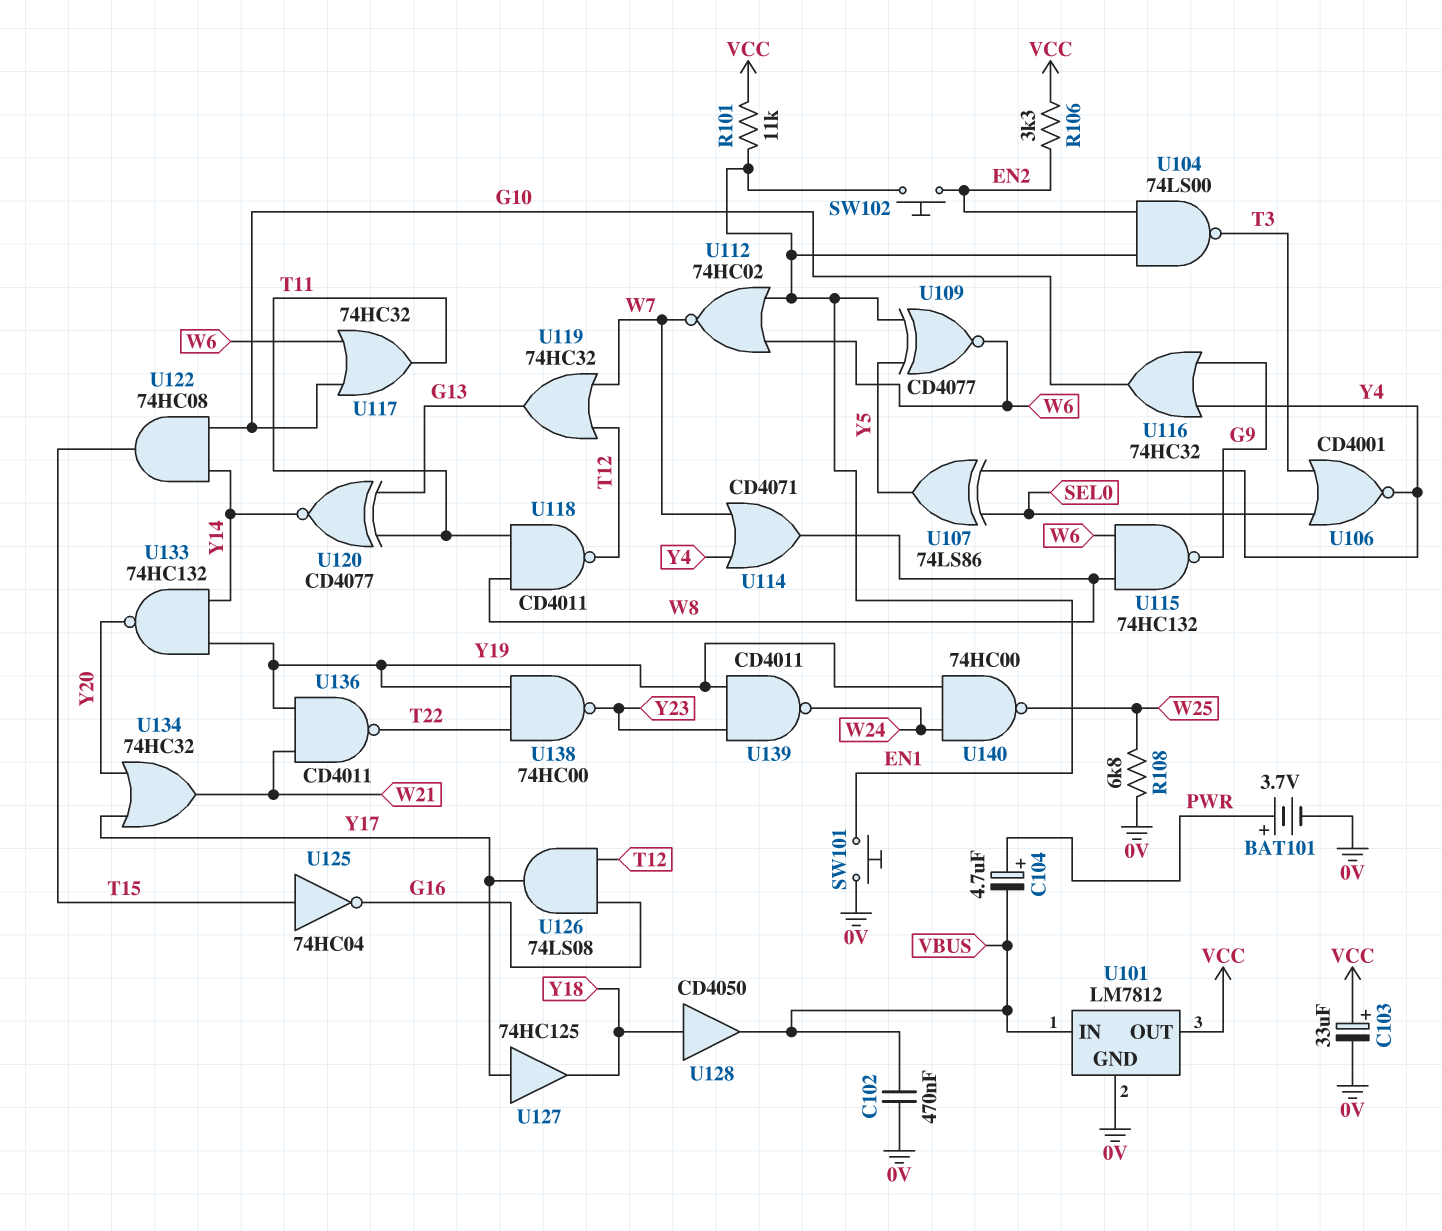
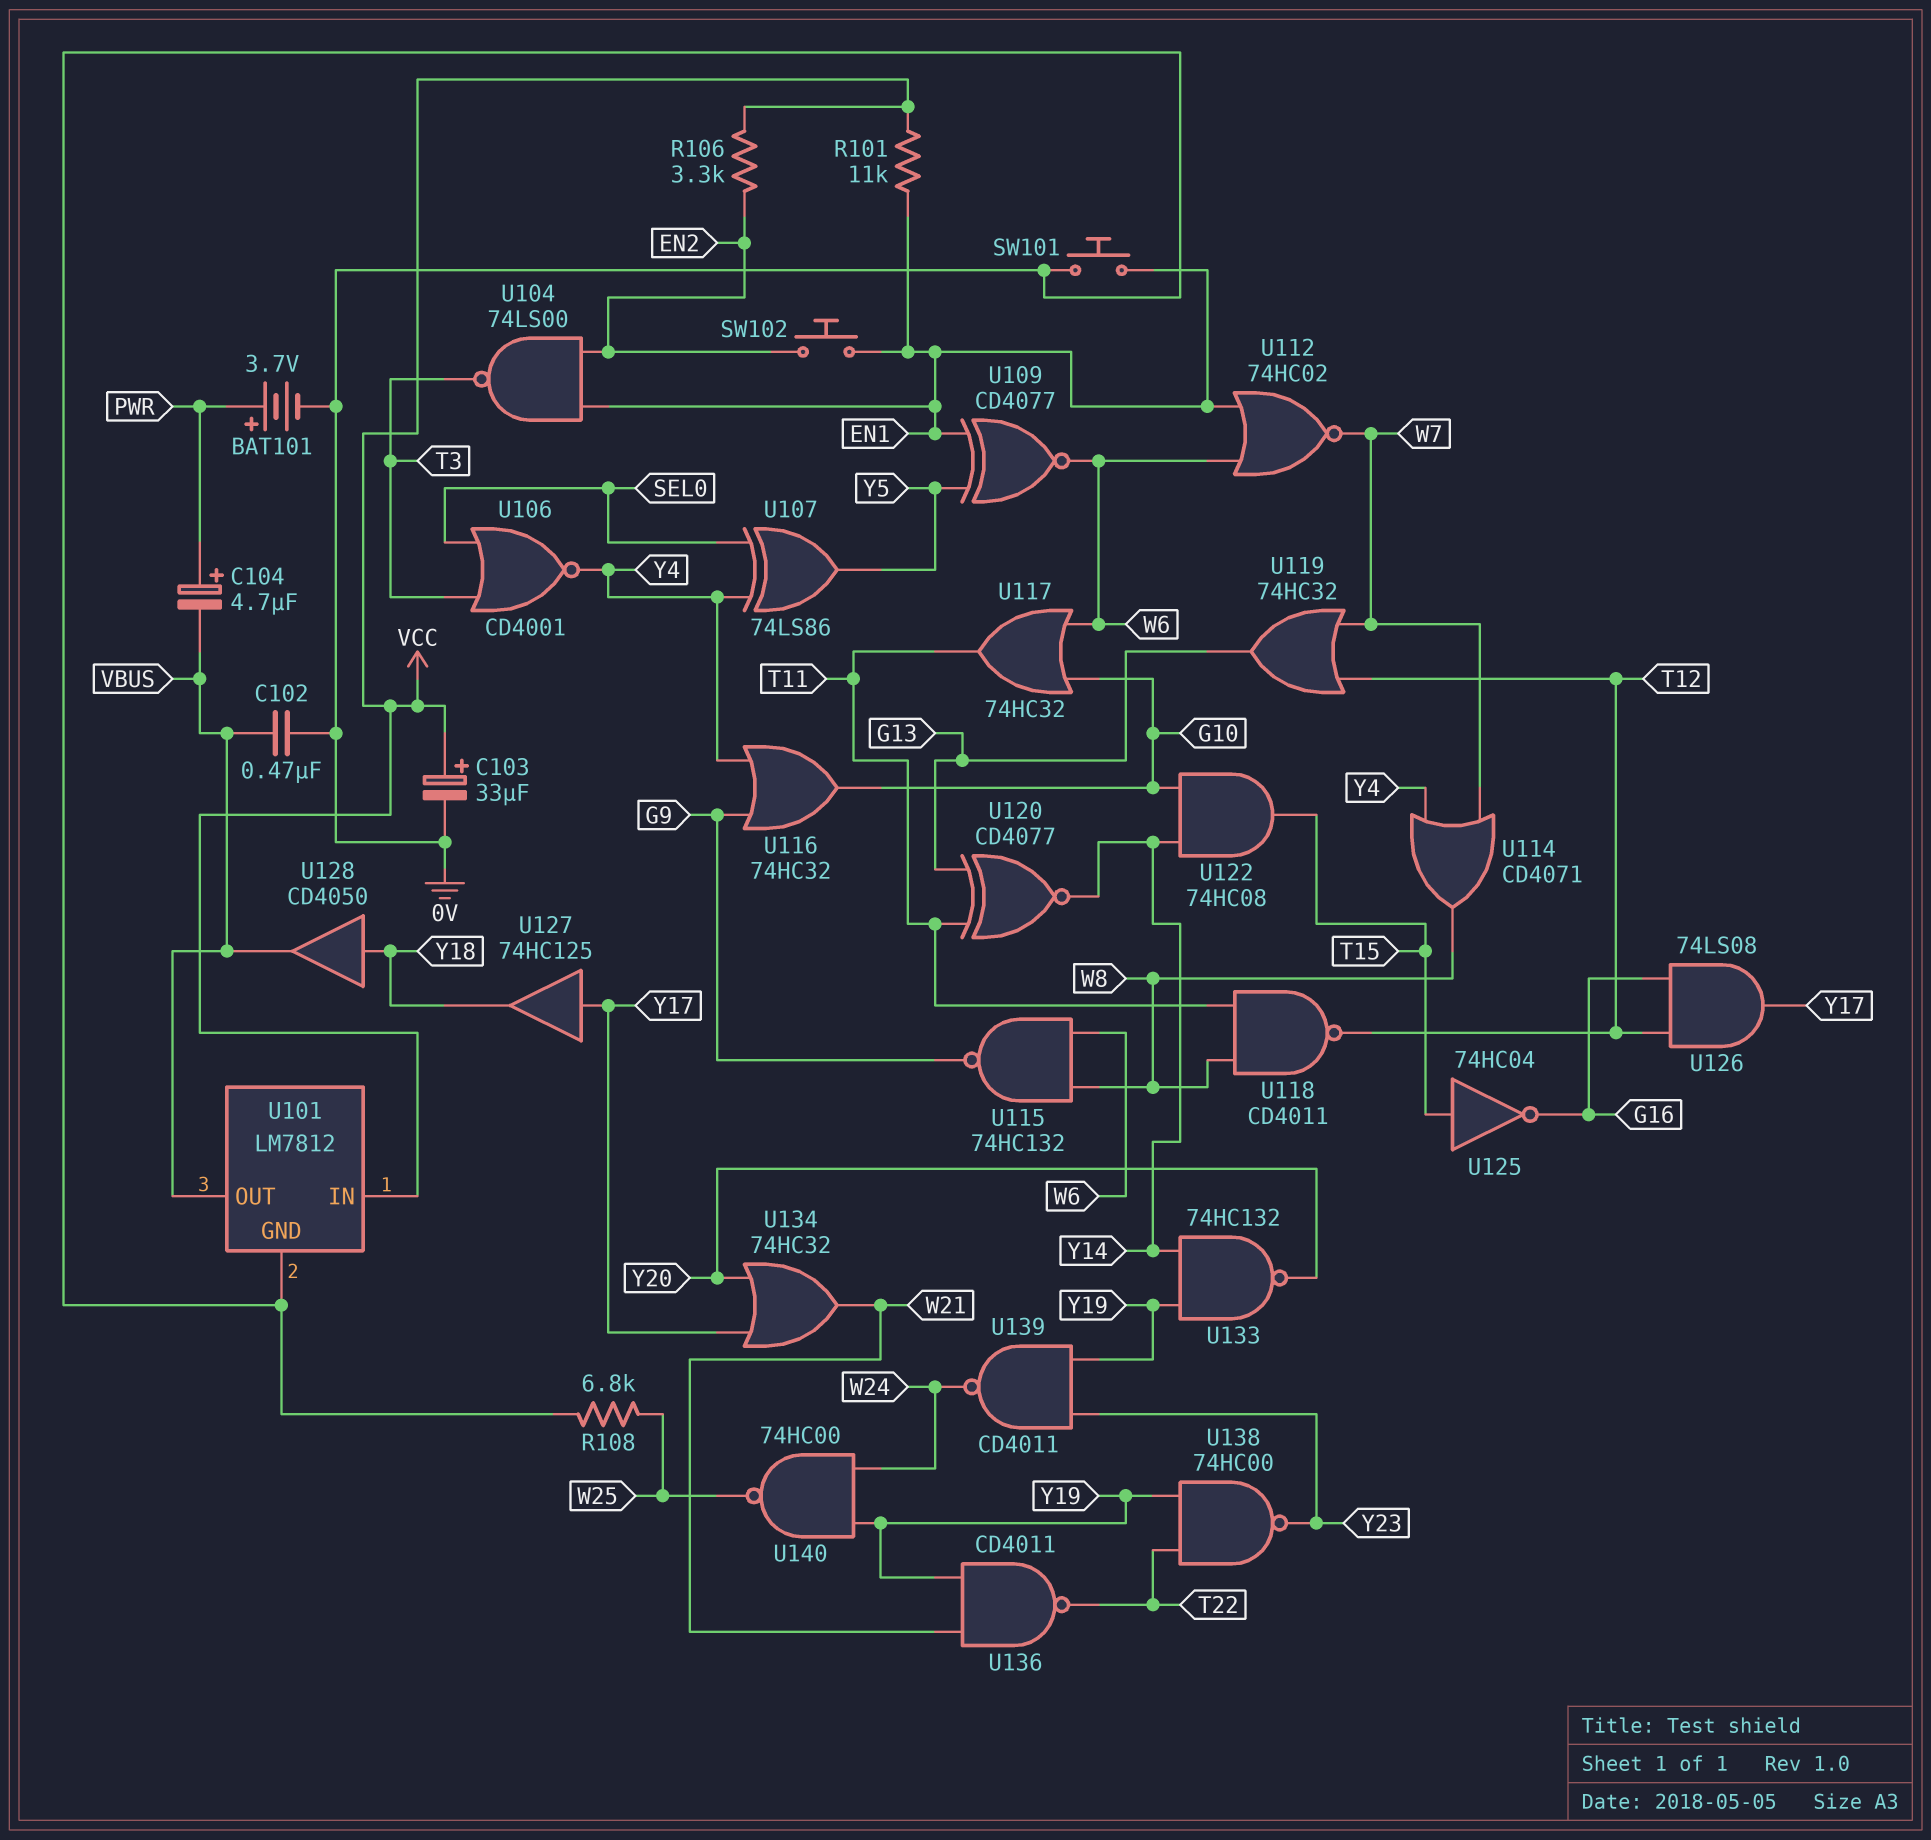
U101 pin IN: VBUS -> VCC
U101 pin OUT: VCC -> VBUS

